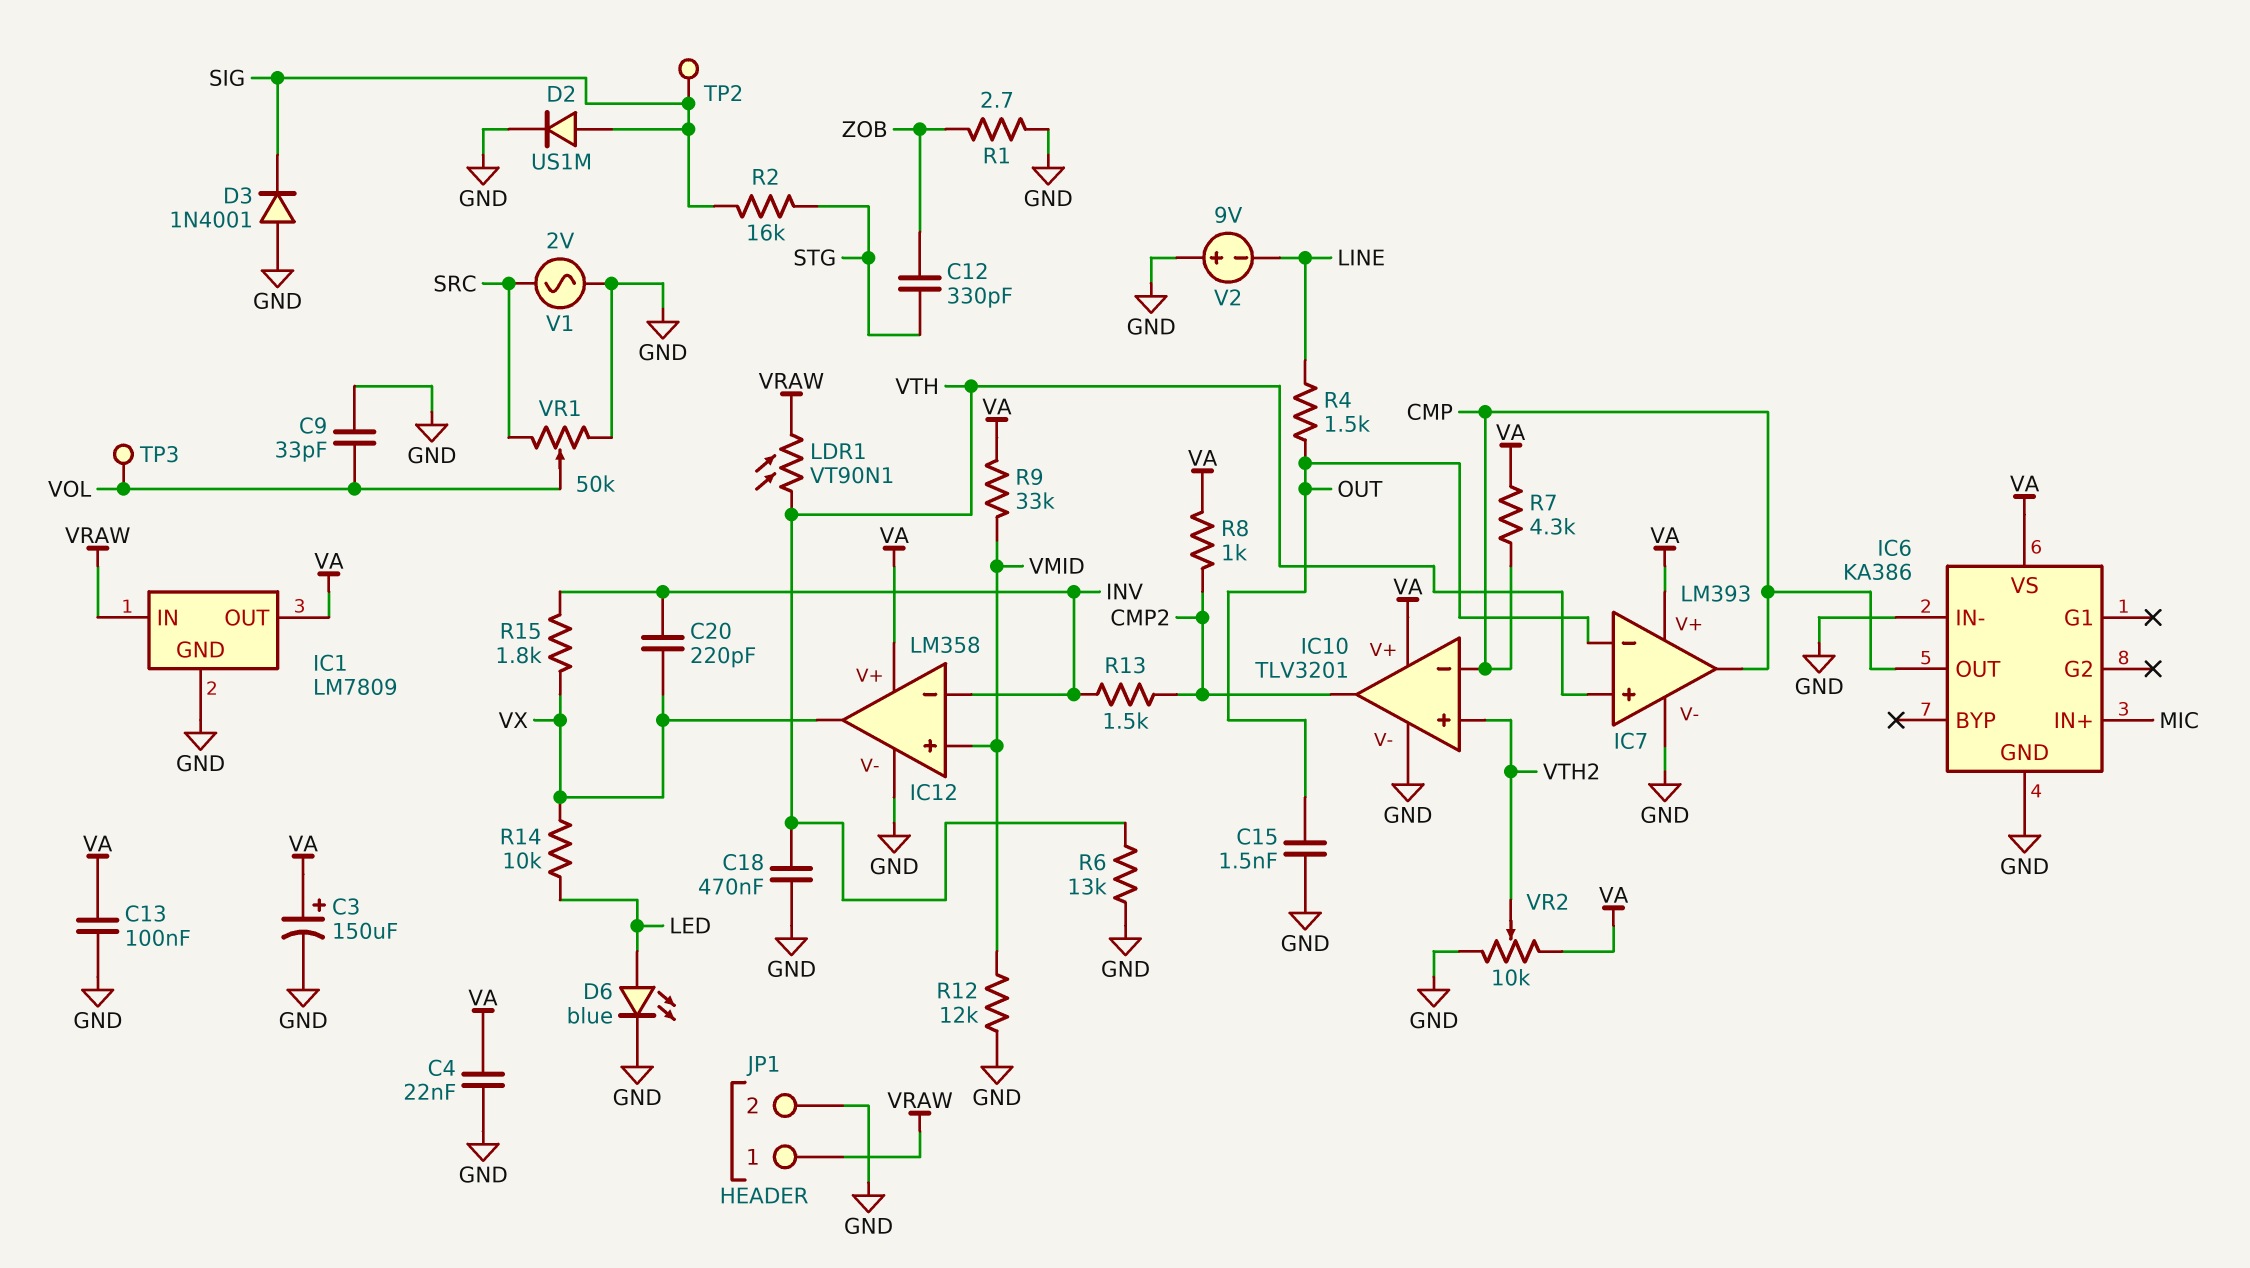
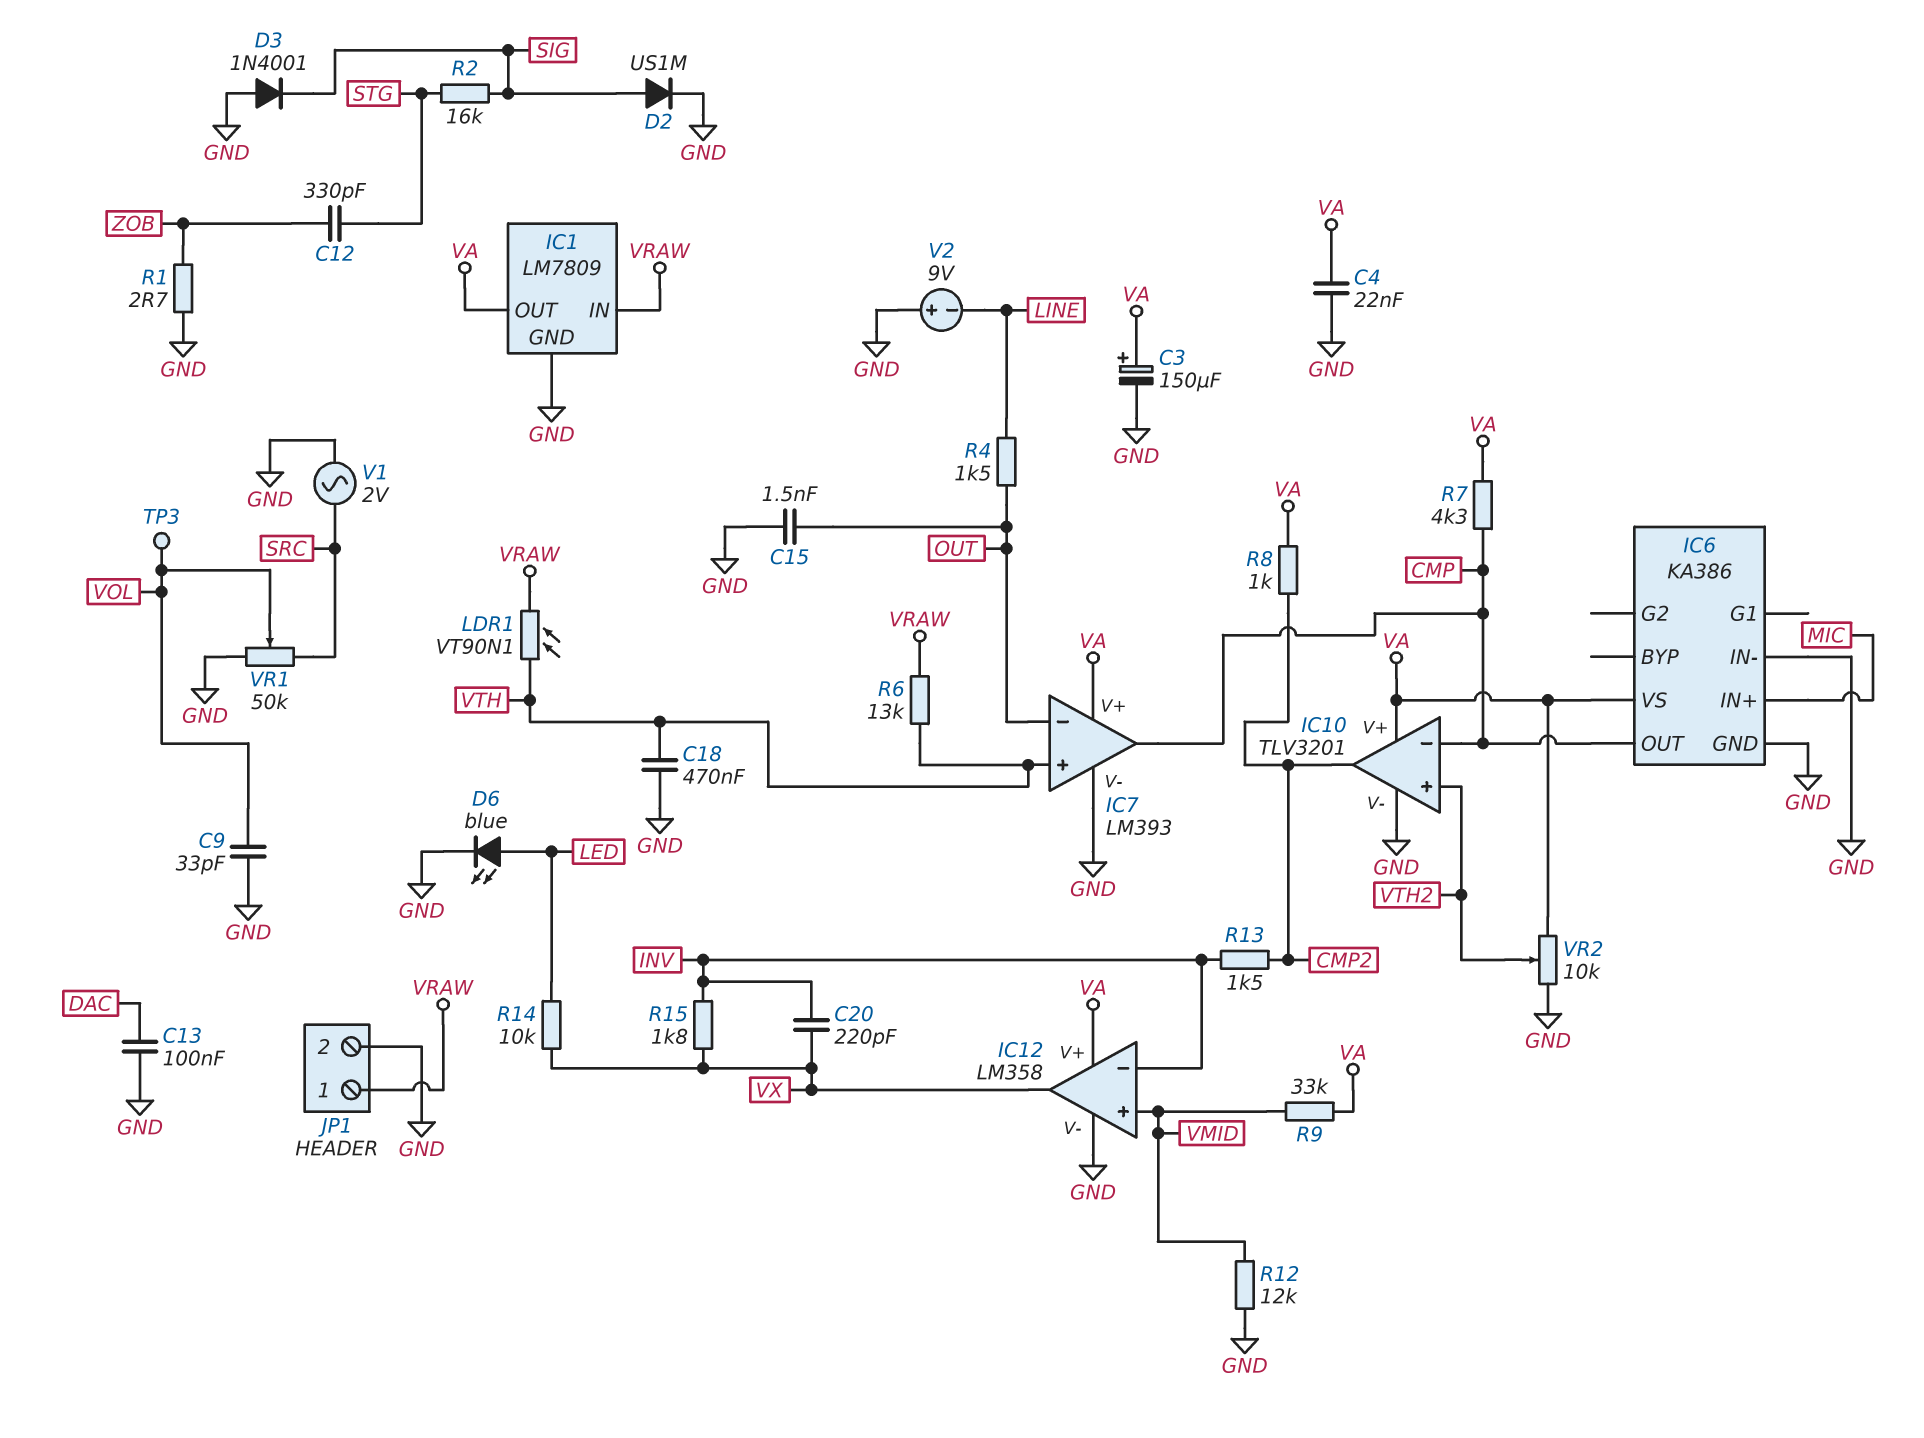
C13: 100nF (GND, VA) -> 100nF (DAC, GND)
R6: 13k (GND, VTH) -> 13k (VRAW, VTH)
TP2: test point (SIG) -> none

